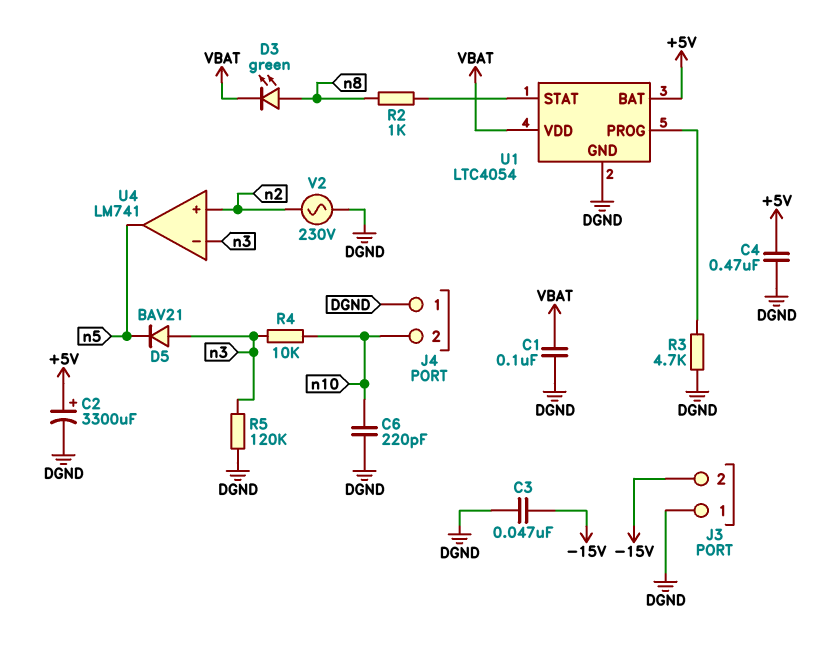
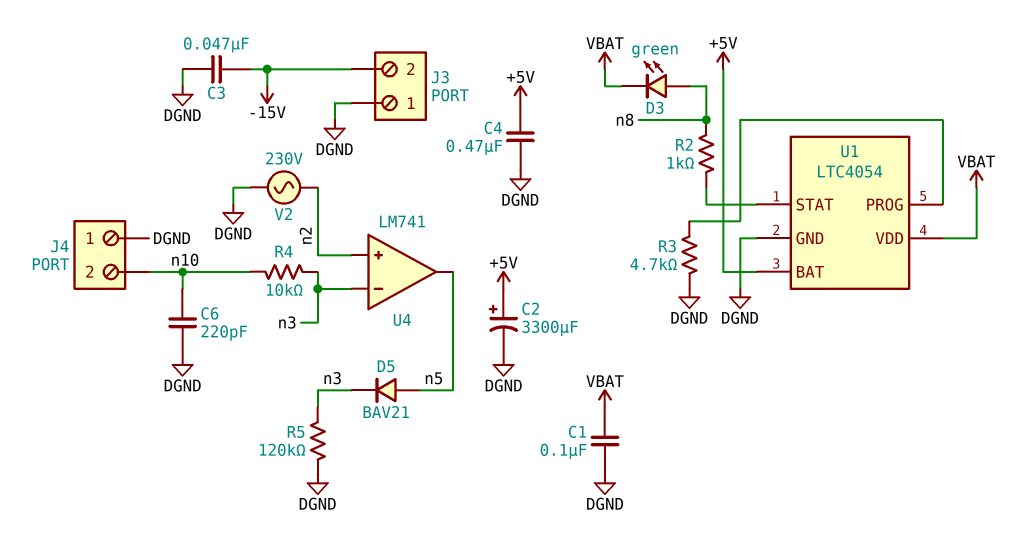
D5: diode BAV21 (A n3, K n5) -> diode BAV21 (A n5, K n3)

